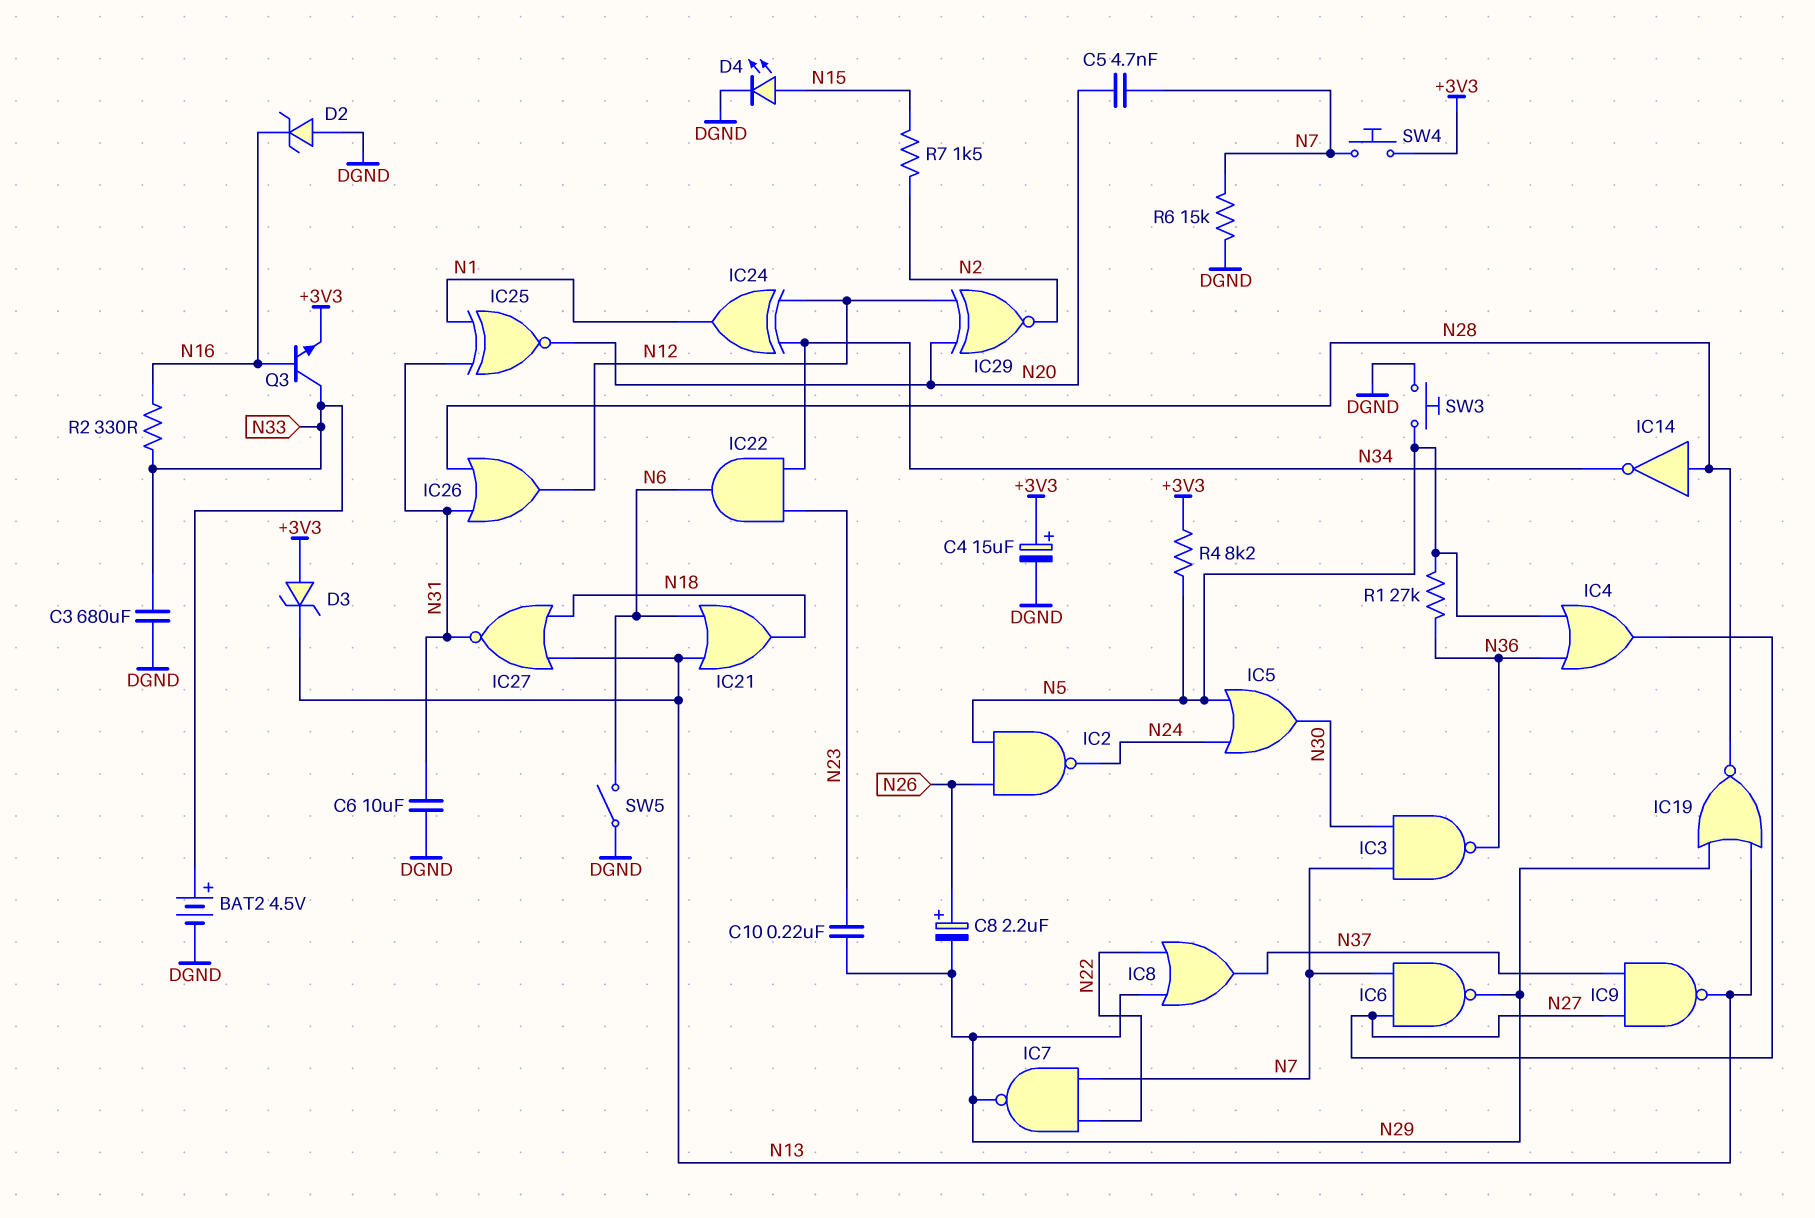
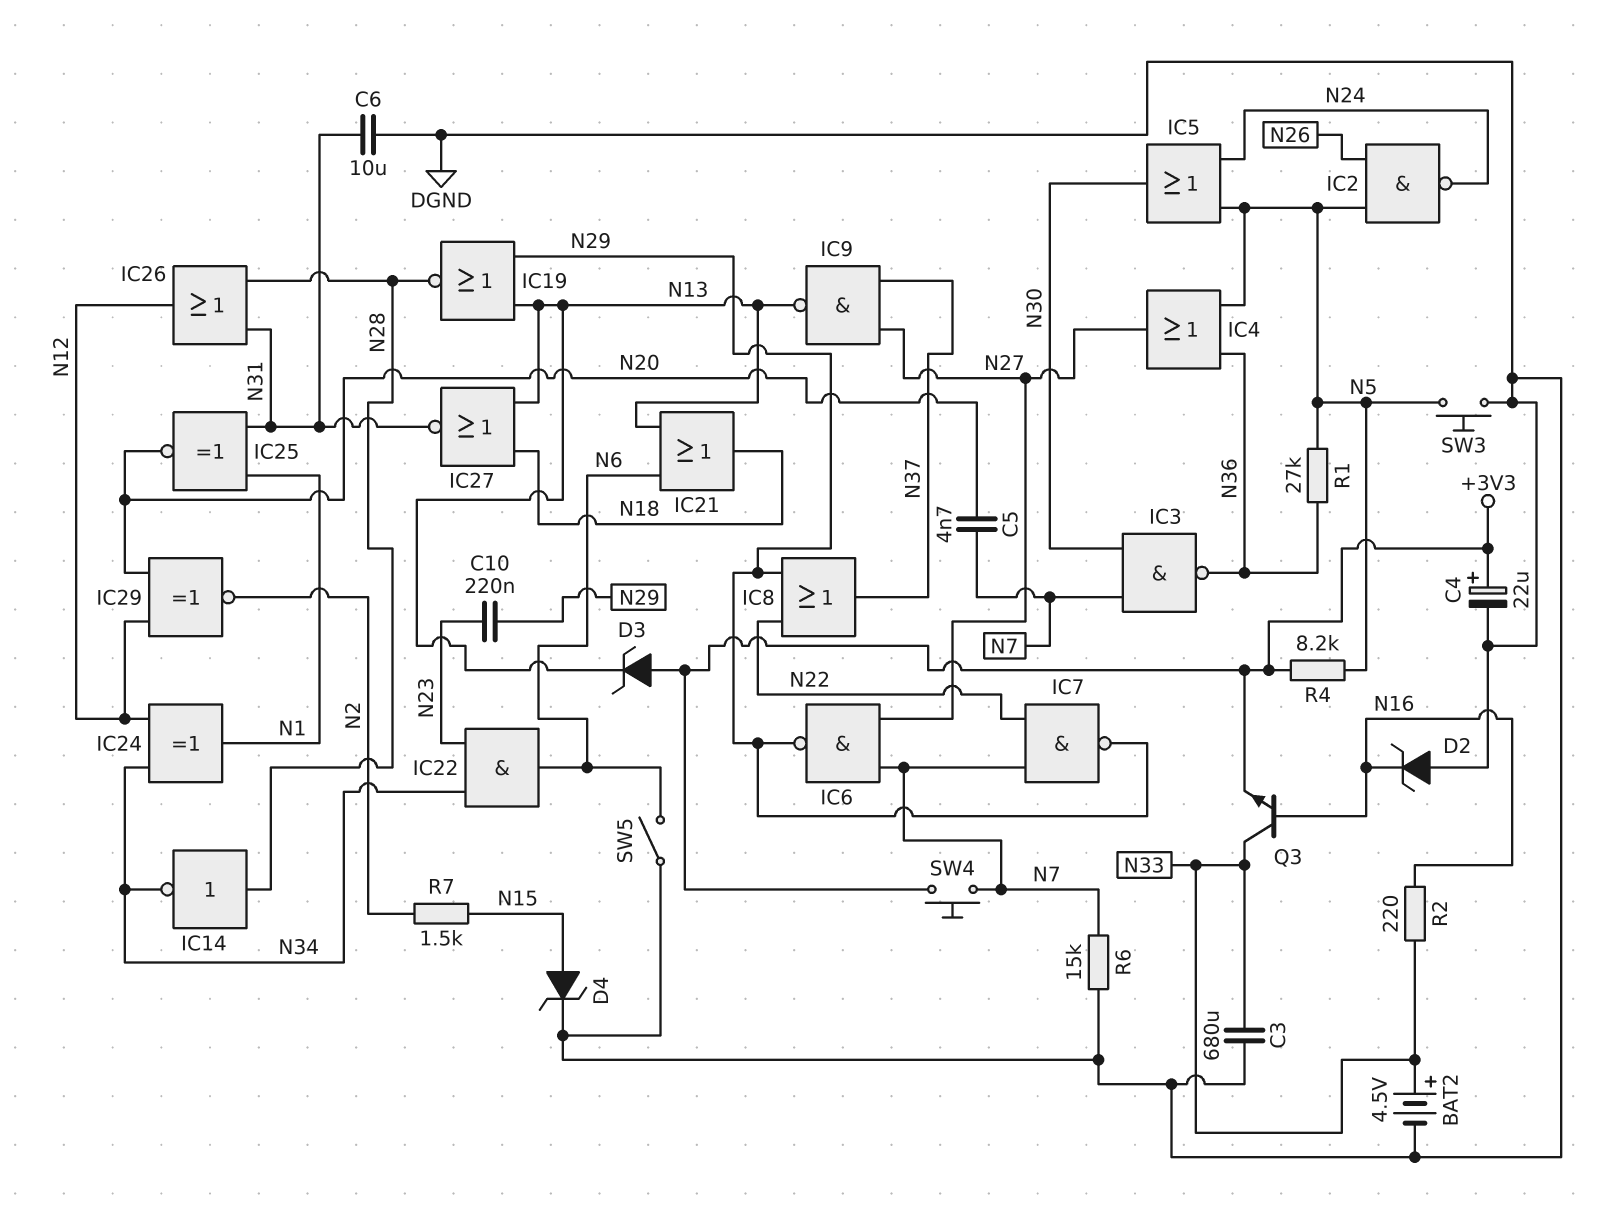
C4: 15uF (plus +3V3, minus DGND) -> 22uF (plus +3V3, minus DGND)
C8: 2.2uF (plus N26, minus N29) -> none
D4: LED (A N15, K DGND) -> zener (A N15, K DGND)
R2: 330 (N16, N33) -> 220 (N16, N33)

